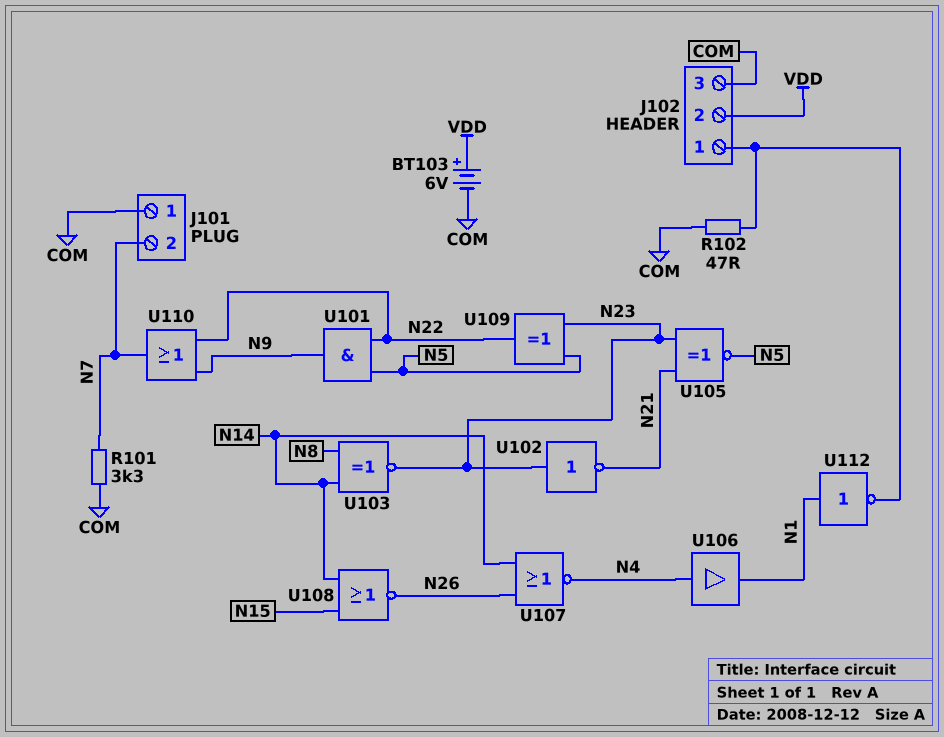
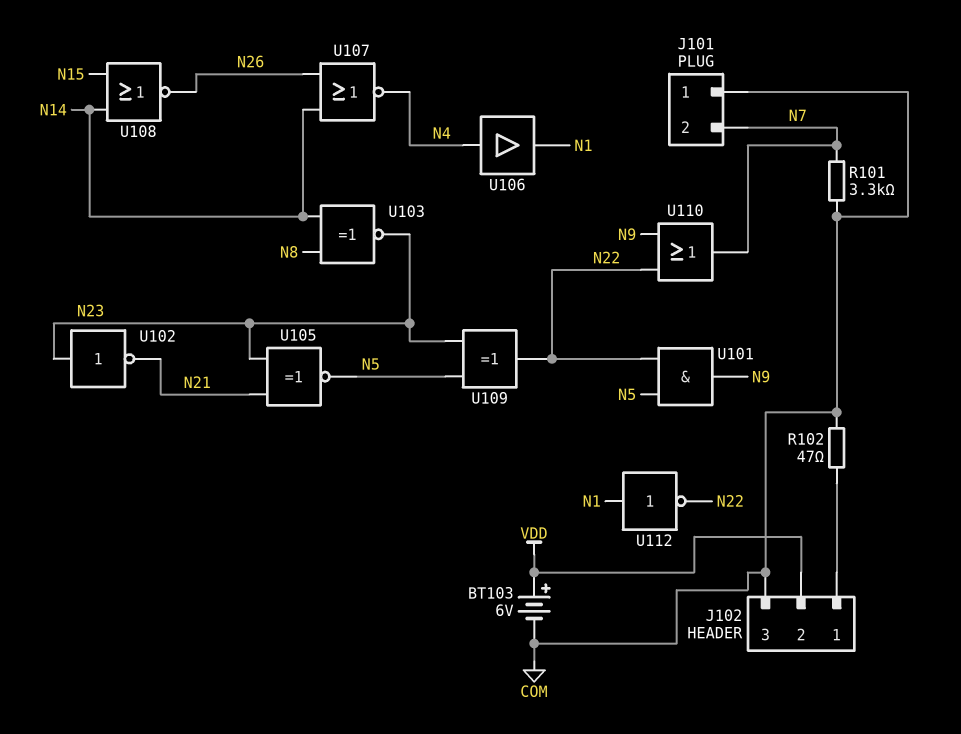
U112: NOT (in N1, out J102/1) -> NOT (in N1, out N22)

